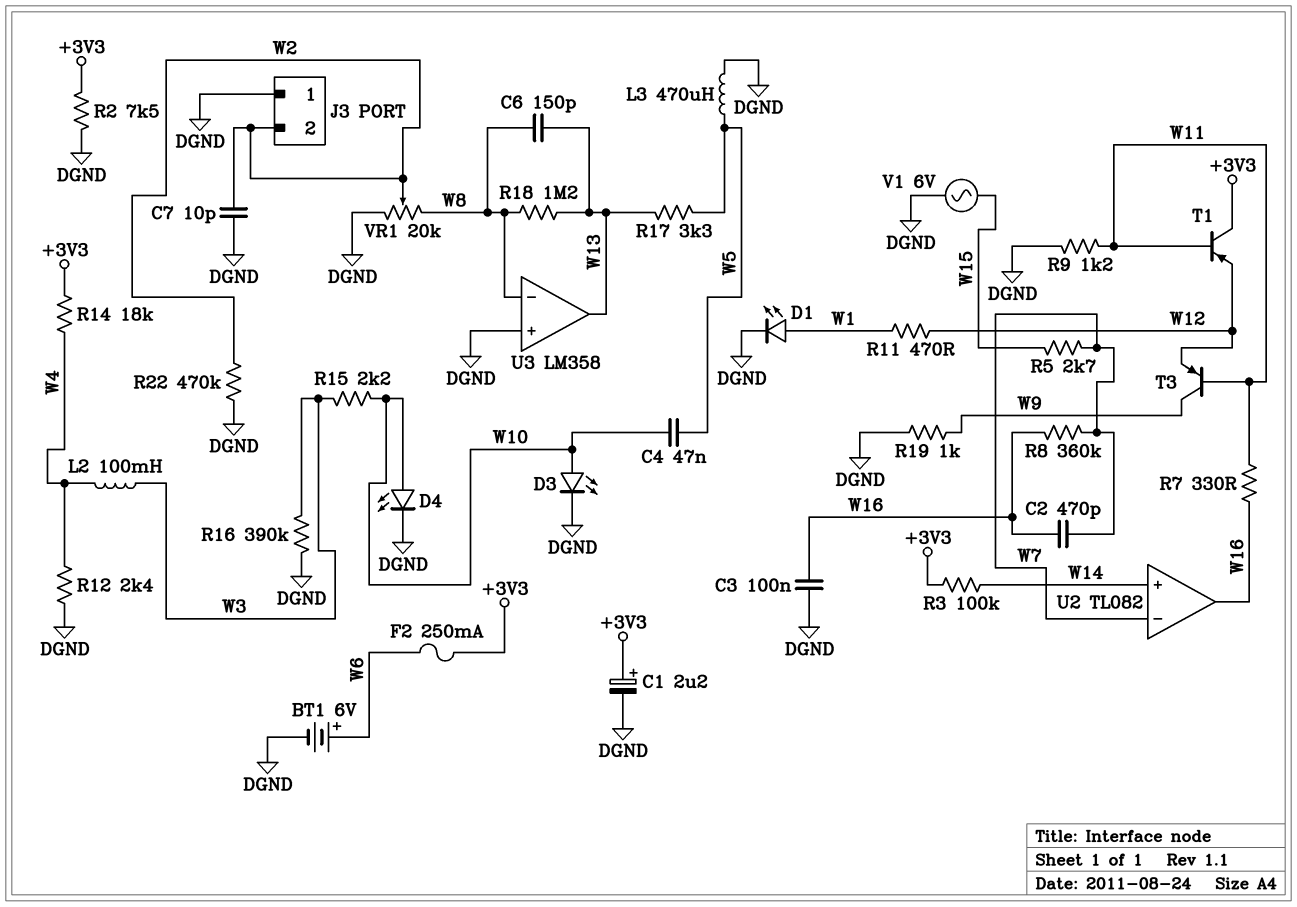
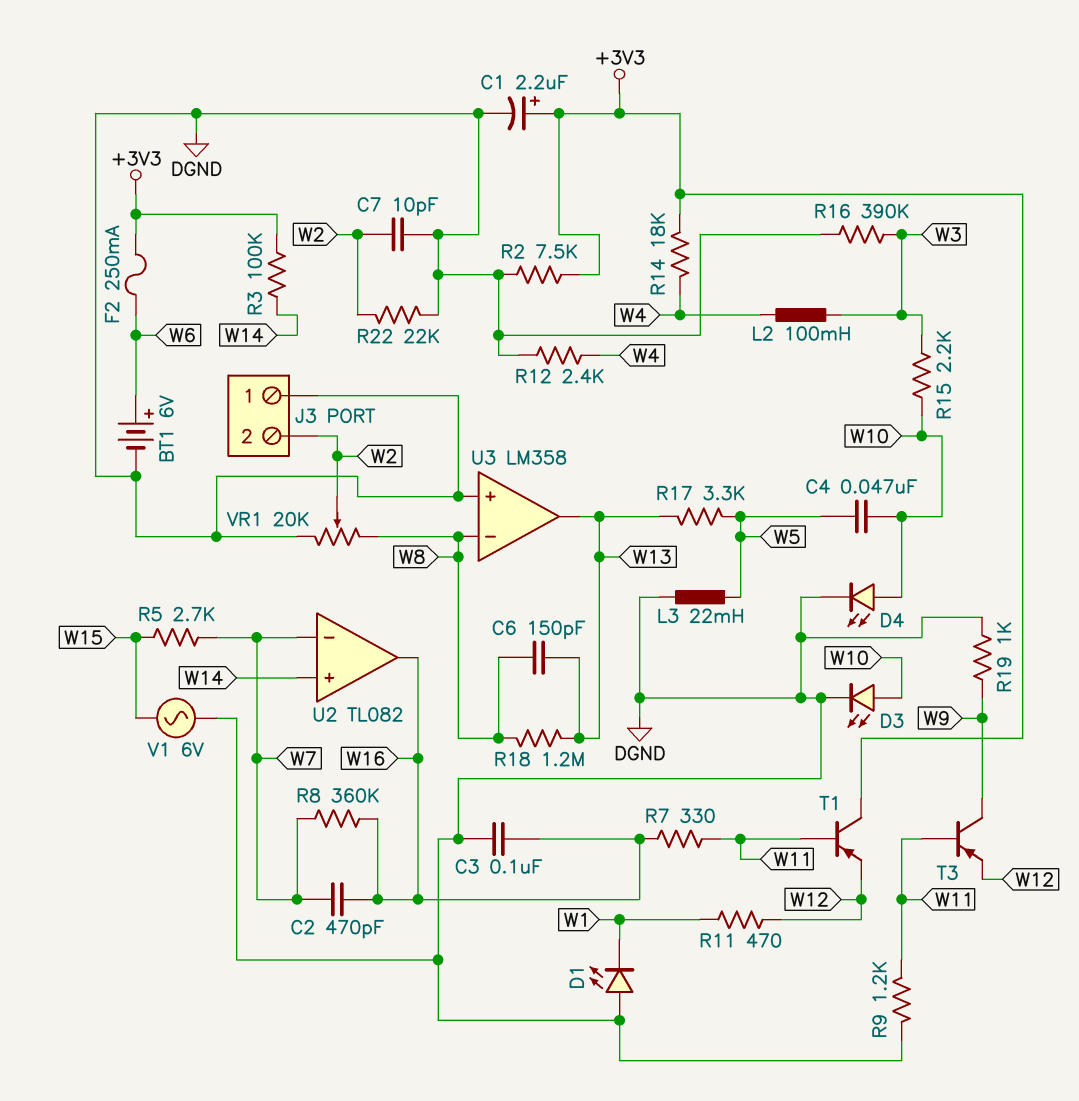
D1: LED (A W1, K DGND) -> LED (A DGND, K W1)
L3: 470uH (DGND, W5) -> 22mH (DGND, W5)
R22: 470k (DGND, W2) -> 22k (DGND, W2)

